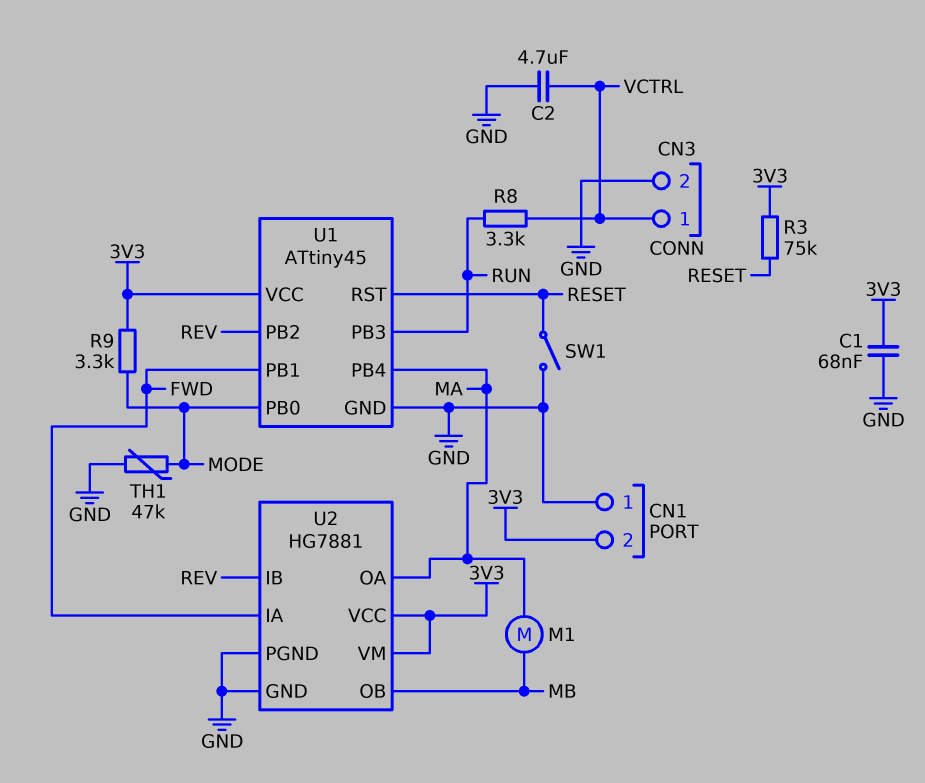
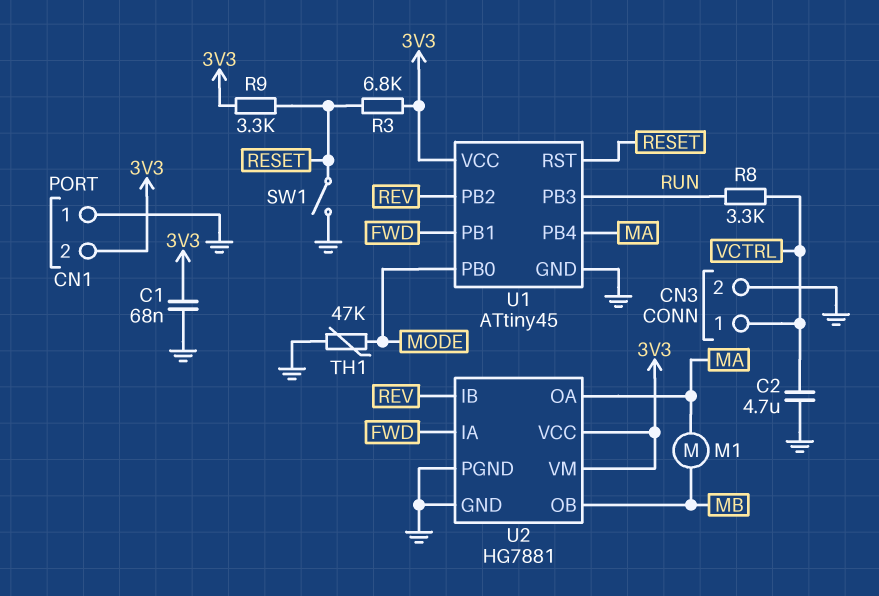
R3: 75k (3V3, RESET) -> 6.8k (3V3, RESET)
R9: 3.3k (3V3, MODE) -> 3.3k (3V3, RESET)

